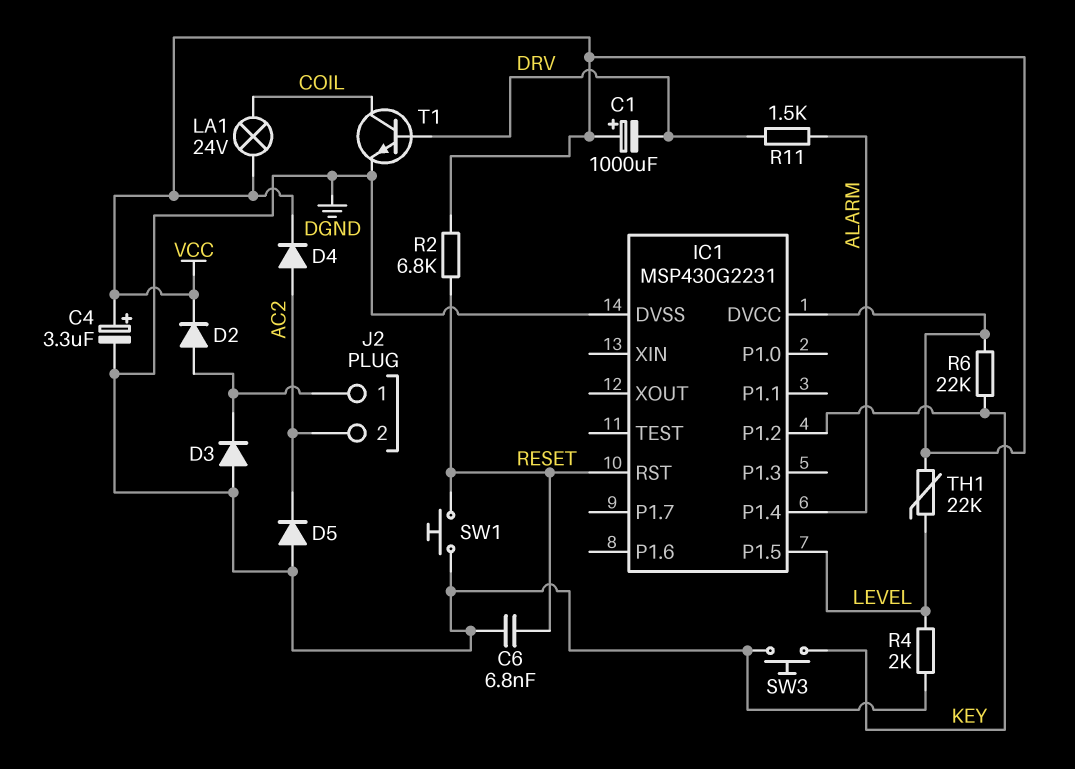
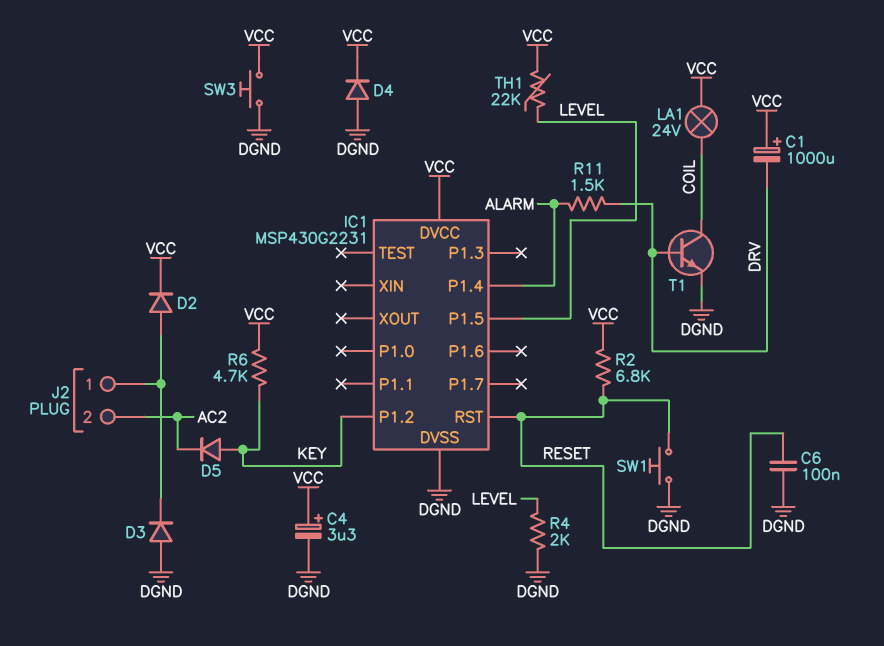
C6: 6.8nF (DGND, RESET) -> 100nF (DGND, RESET)
D4: diode (A AC2, K VCC) -> diode (A DGND, K VCC)
D5: diode (A DGND, K AC2) -> diode (A KEY, K AC2)
R6: 22k (KEY, VCC) -> 4.7k (KEY, VCC)
SW3: button (DGND, KEY) -> button (DGND, VCC)

